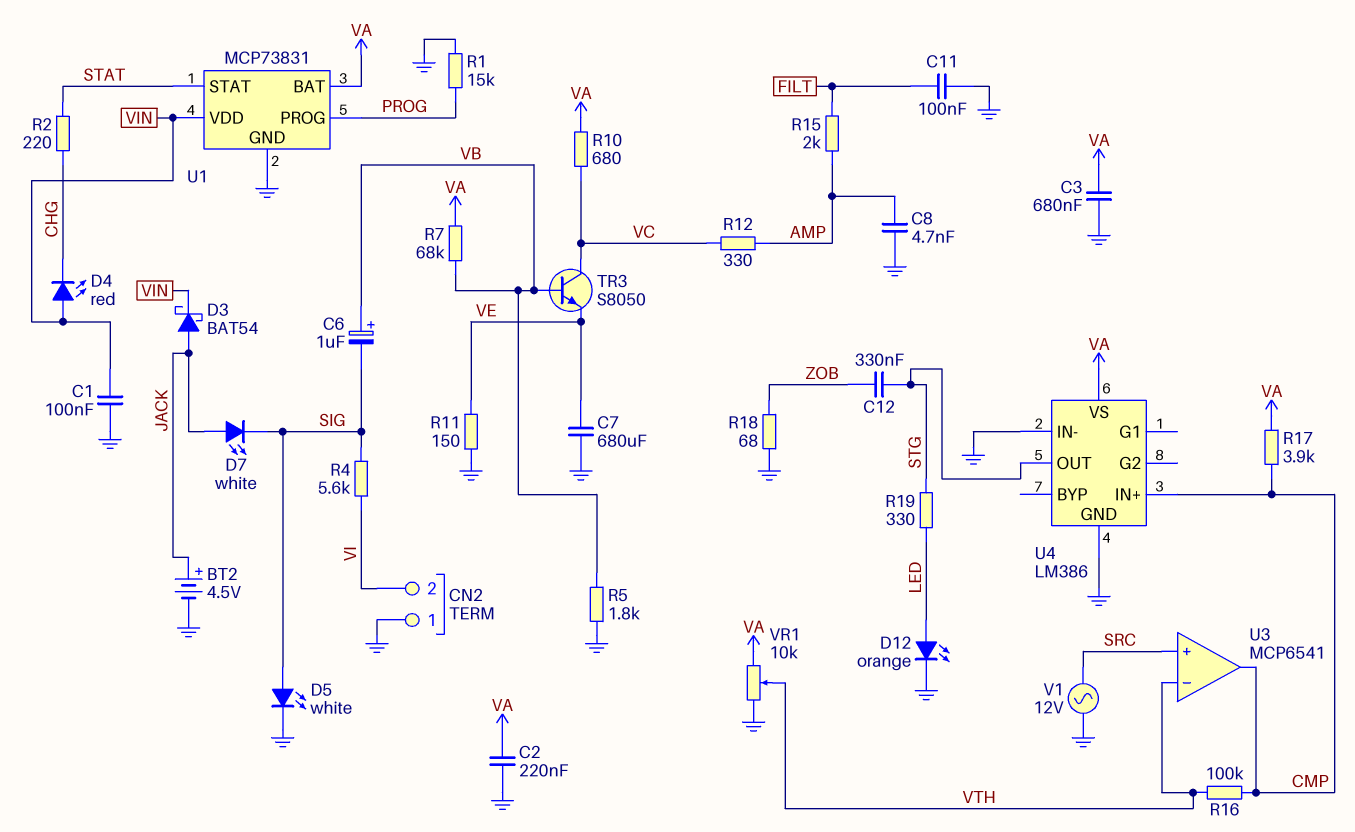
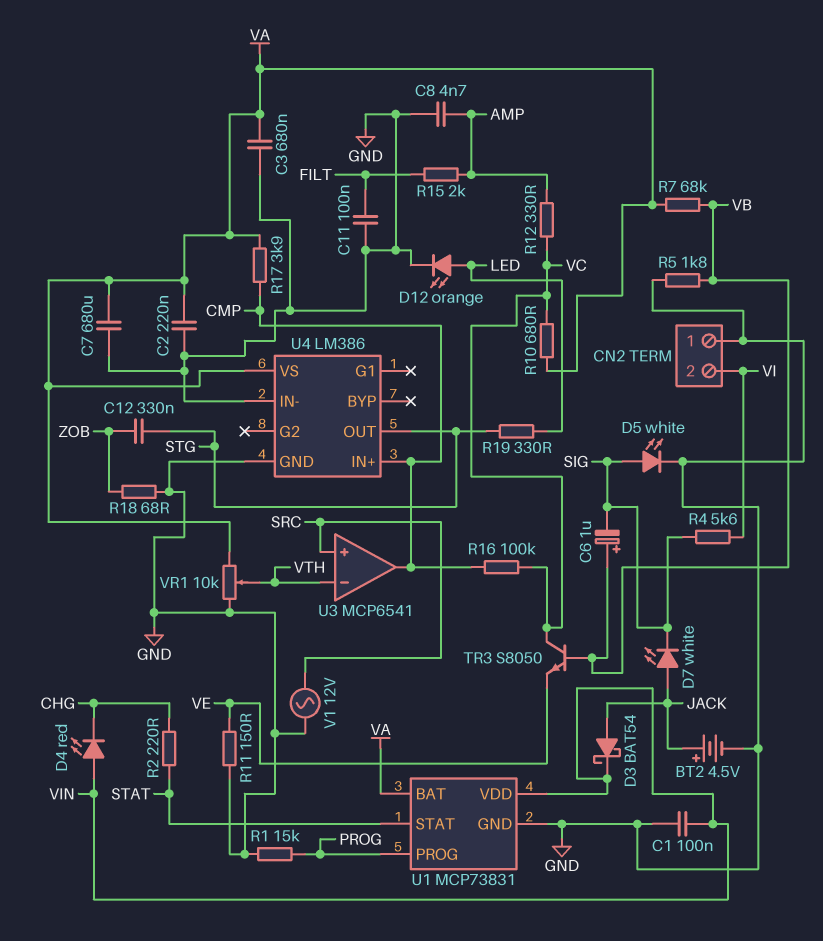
C7: 680uF (GND, VE) -> 680uF (GND, VA)
R16: 100k (CMP, VTH) -> 100k (CMP, VC)

